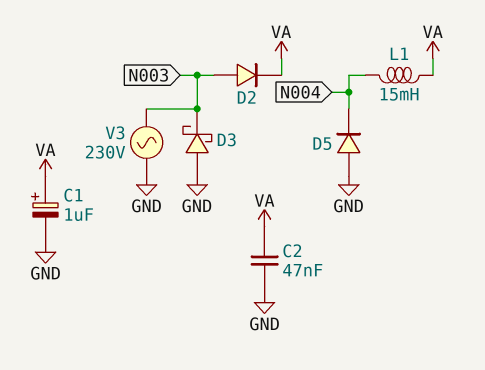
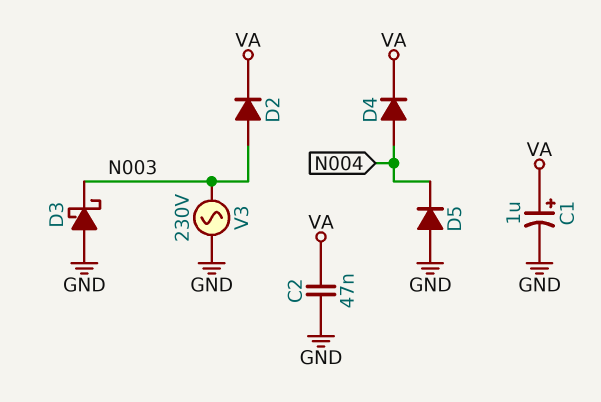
D4: none -> diode (A N004, K VA)
L1: 15mH (N004, VA) -> none

